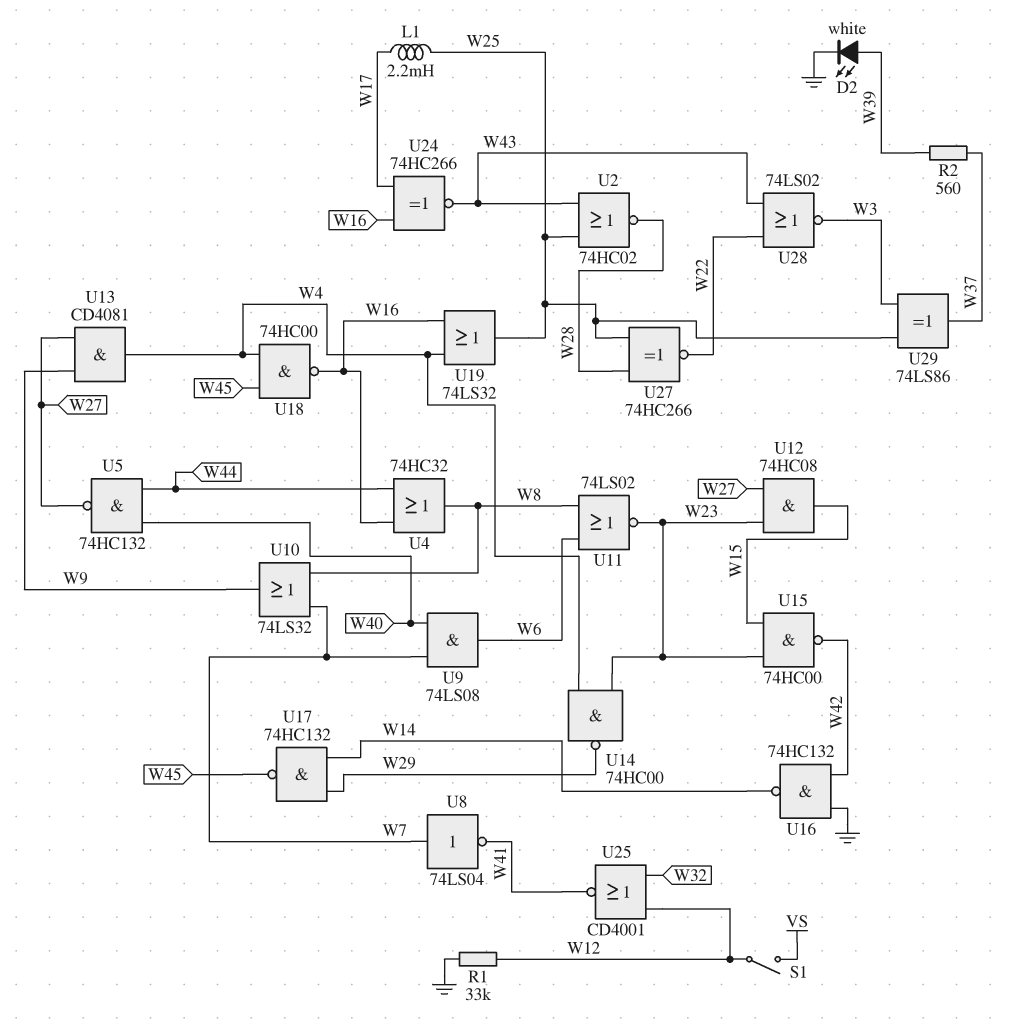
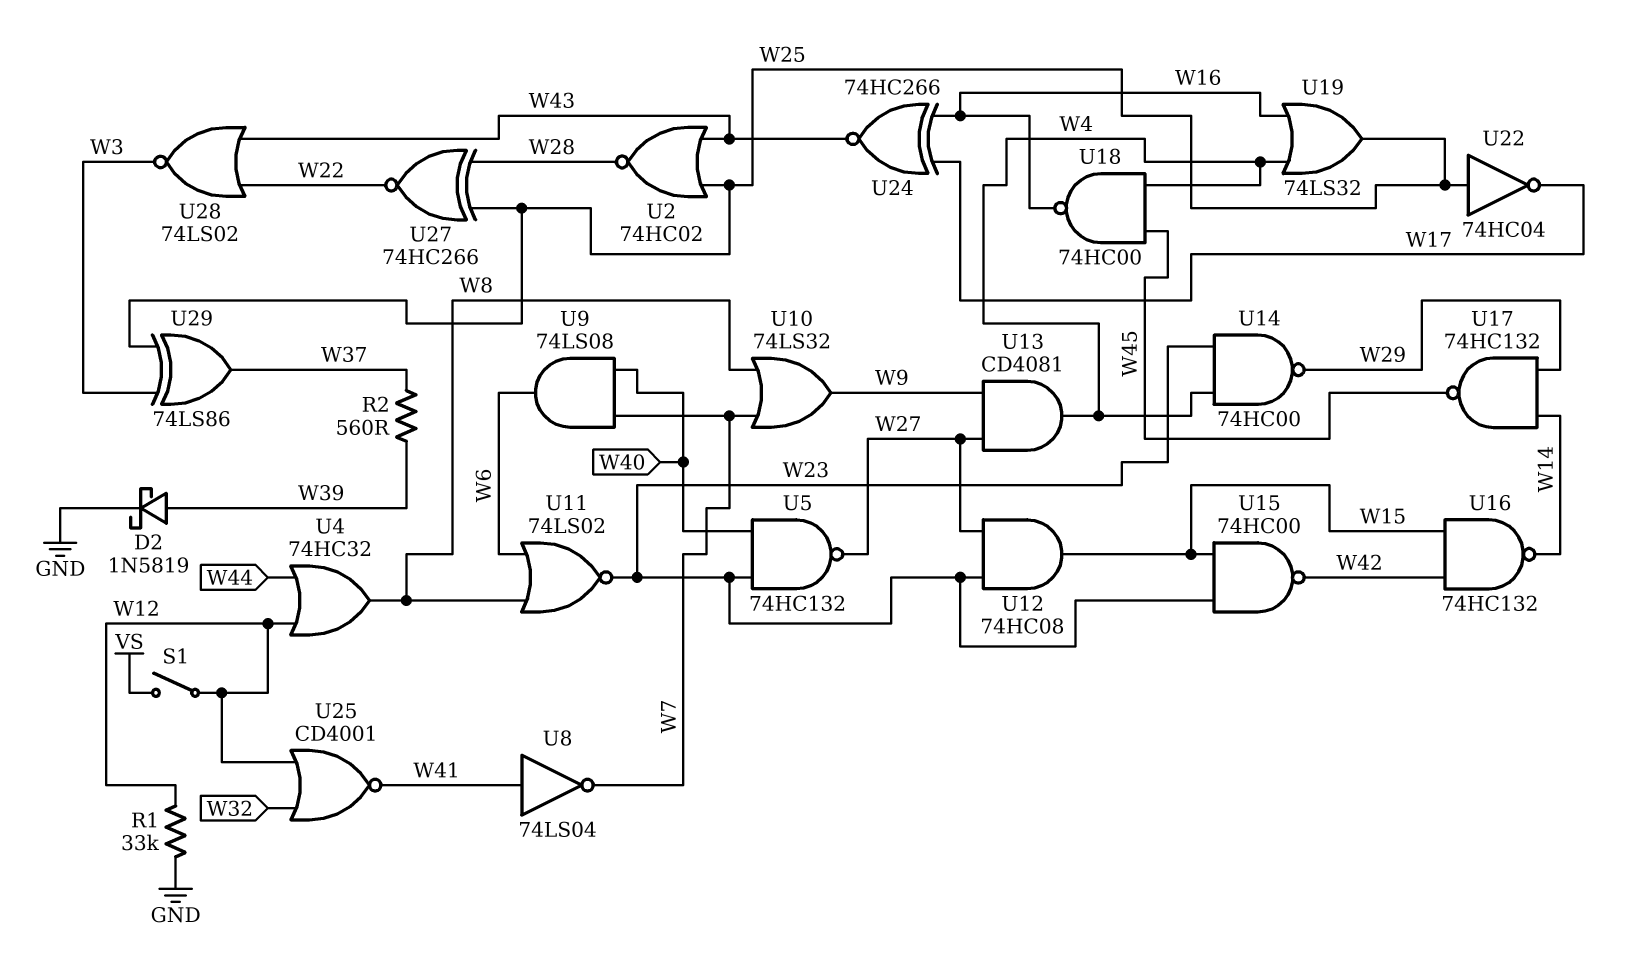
D2: LED white (A W39, K GND) -> schottky 1N5819 (A W39, K GND)
L1: 2.2mH (W17, W25) -> none
U4: OR 74HC32 (in W16, in W44, out W8) -> OR 74HC32 (in W12, in W44, out W8)
U5: NAND 74HC132 (in W40, in W44, out W27) -> NAND 74HC132 (in W23, in W40, out W27)
U8: NOT 74LS04 (in W7, out W41) -> NOT 74LS04 (in W41, out W7)
U16: NAND 74HC132 (in GND, in W42, out W14) -> NAND 74HC132 (in W15, in W42, out W14)
U22: none -> NOT 74HC04 (in W25, out W17)

